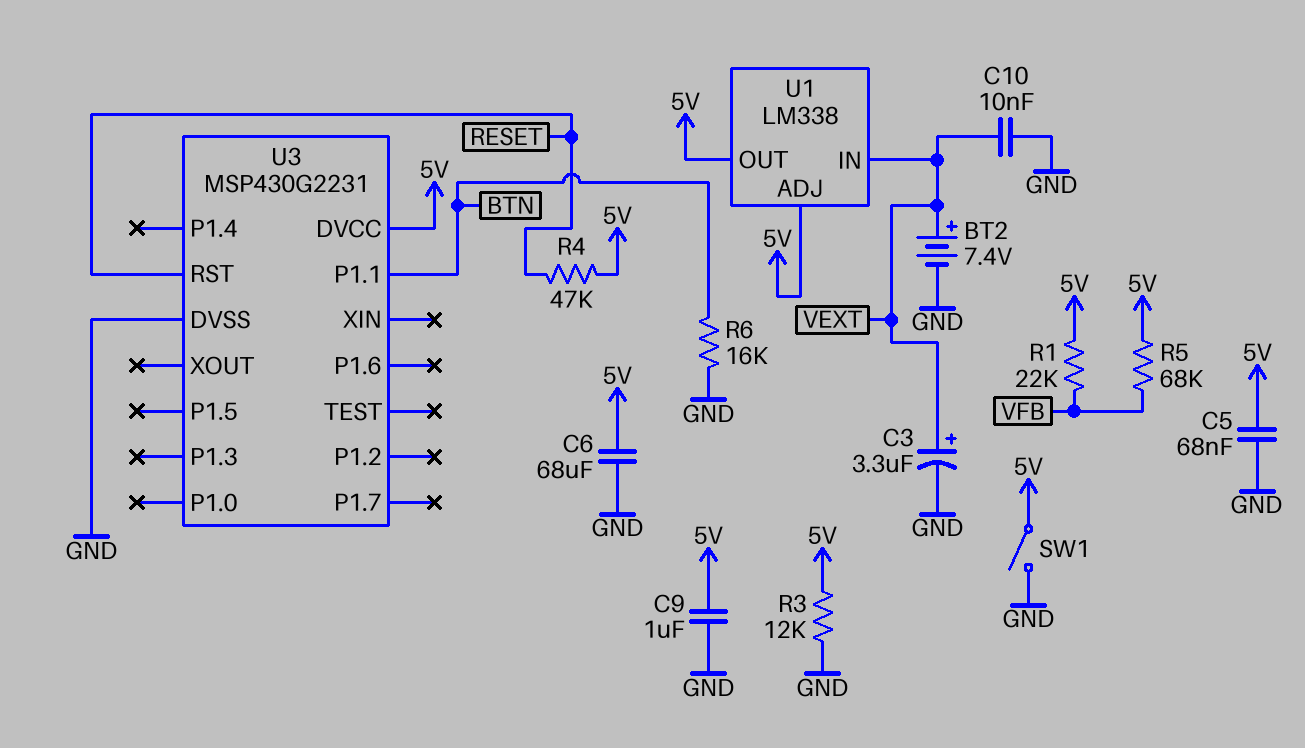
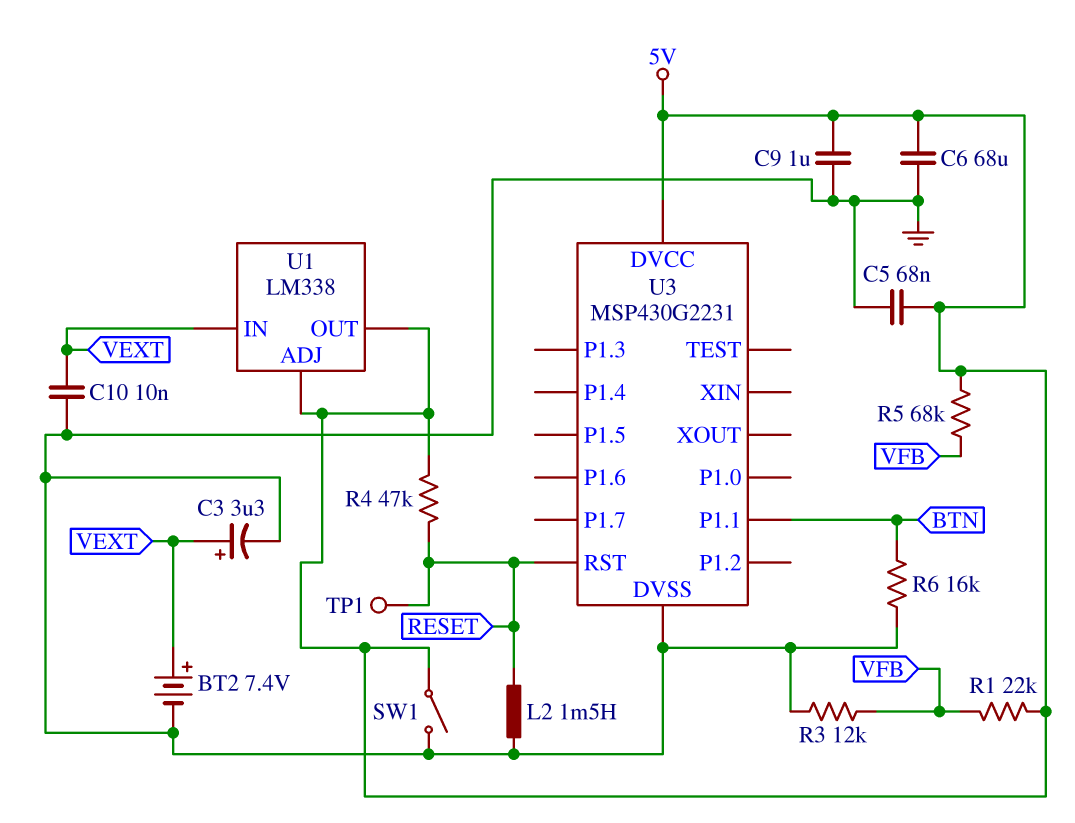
L2: none -> 1.5mH (GND, RESET)
R3: 12k (5V, GND) -> 12k (GND, VFB)
TP1: none -> test point (RESET)

